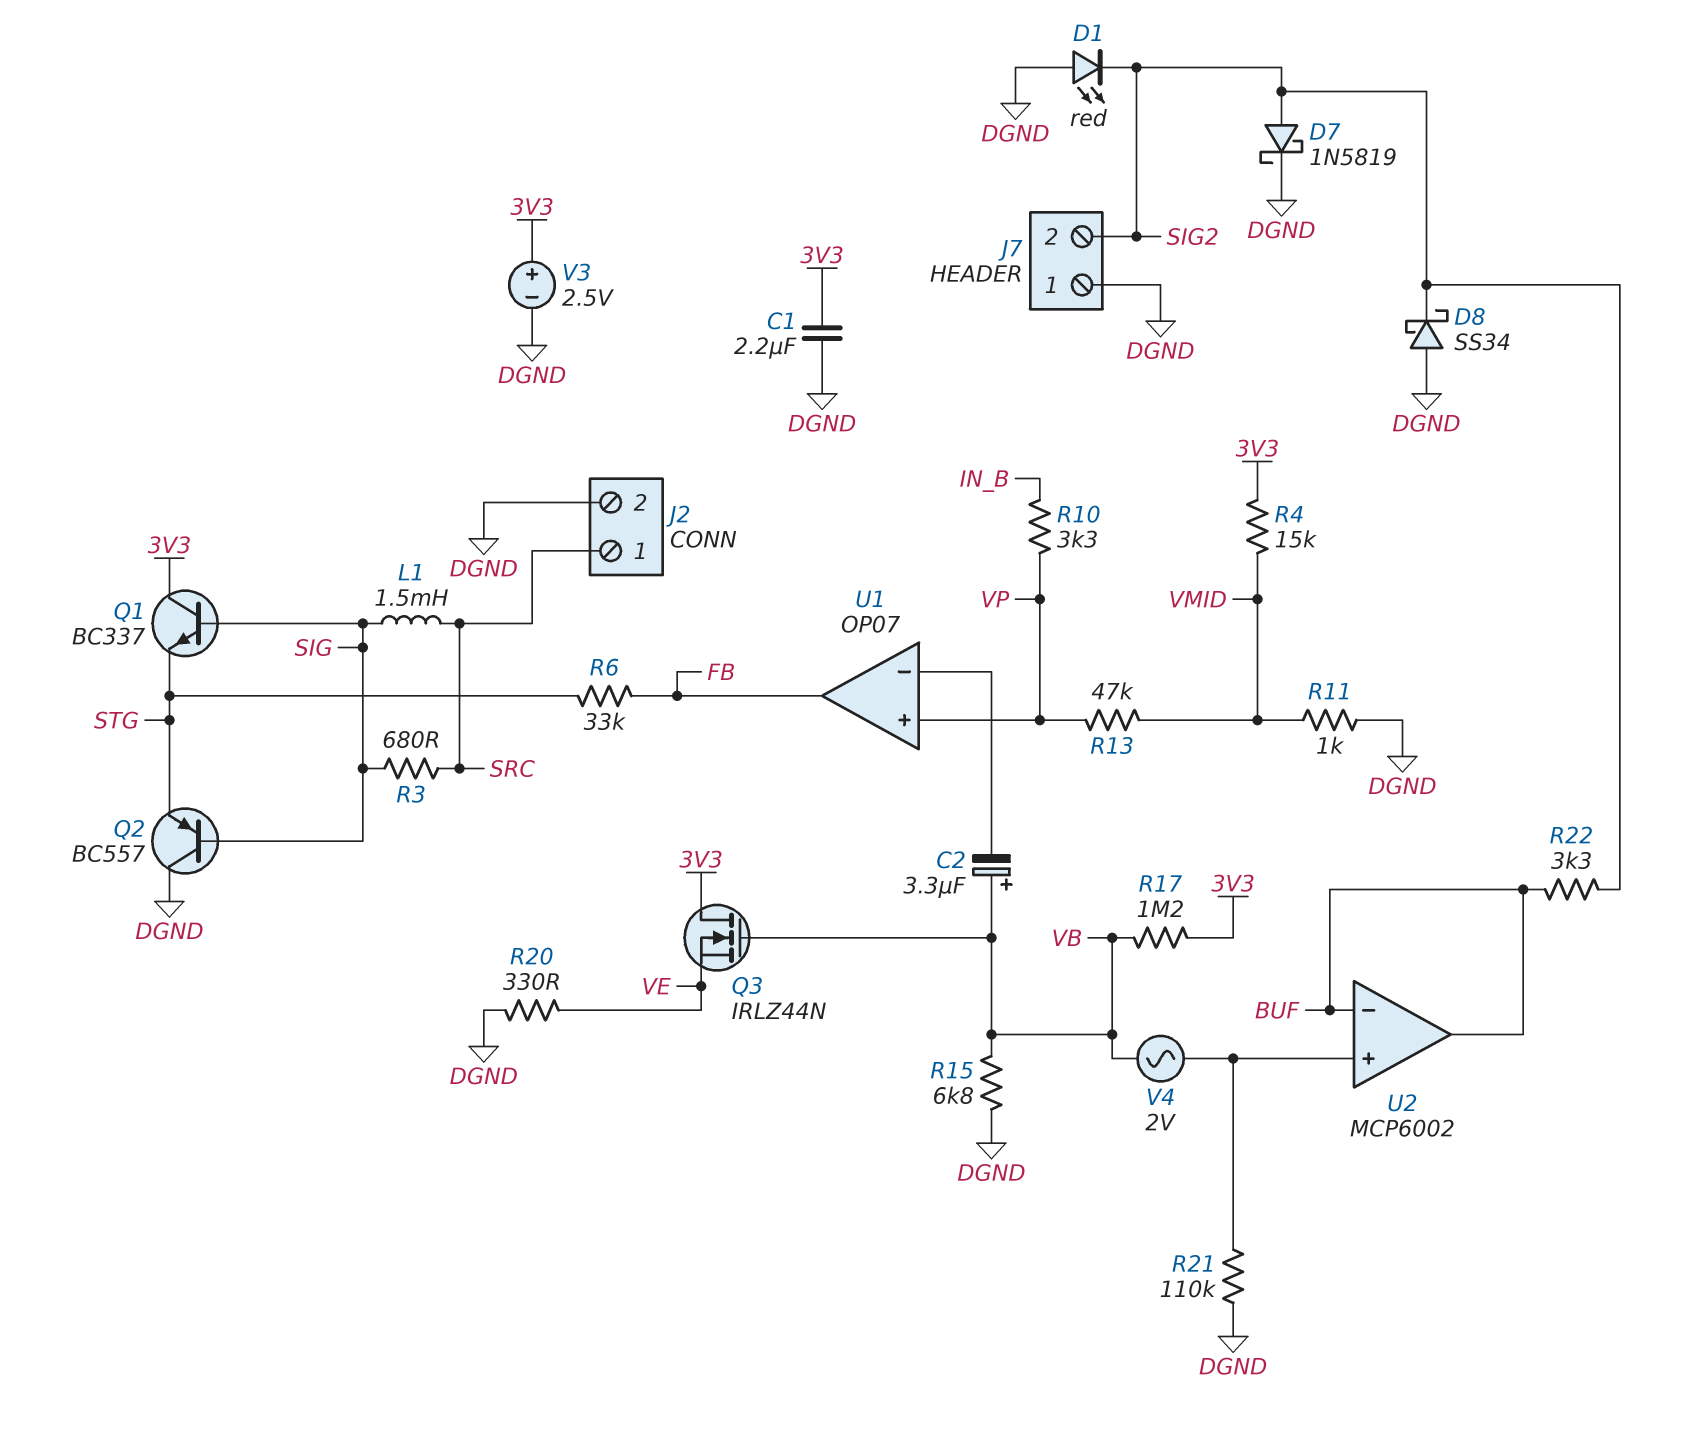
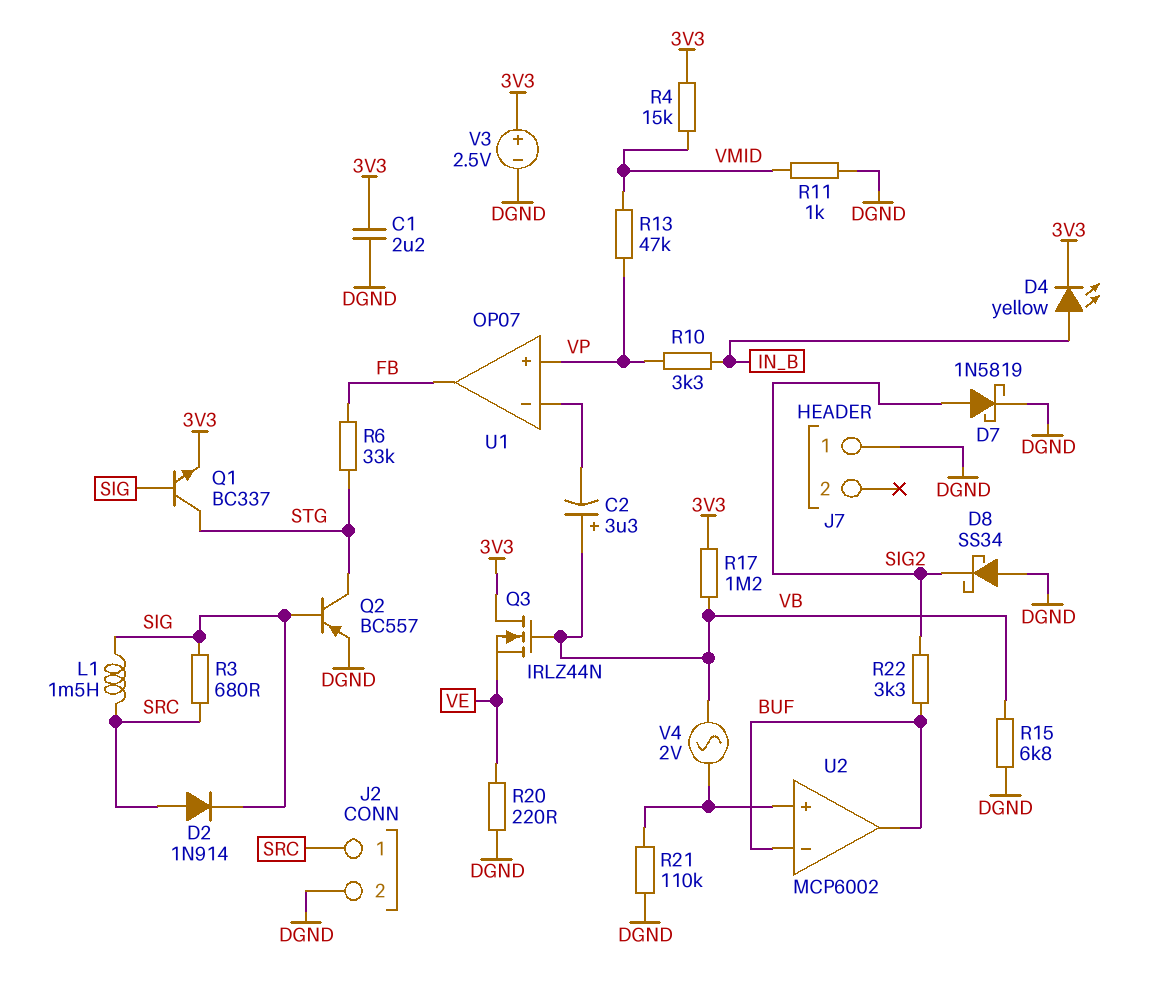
D1: LED red (A DGND, K SIG2) -> none
D2: none -> diode 1N914 (A SRC, K SIG)
D4: none -> LED yellow (A IN_B, K 3V3)
J7 pin 2: SIG2 -> none
Q1: NPN BC337 (B SIG, C 3V3, E STG) -> NPN BC337 (B SIG, C STG, E 3V3)
Q2: PNP BC557 (B SIG, C DGND, E STG) -> PNP BC557 (B SIG, C STG, E DGND)
R20: 330 (DGND, VE) -> 220 (DGND, VE)

